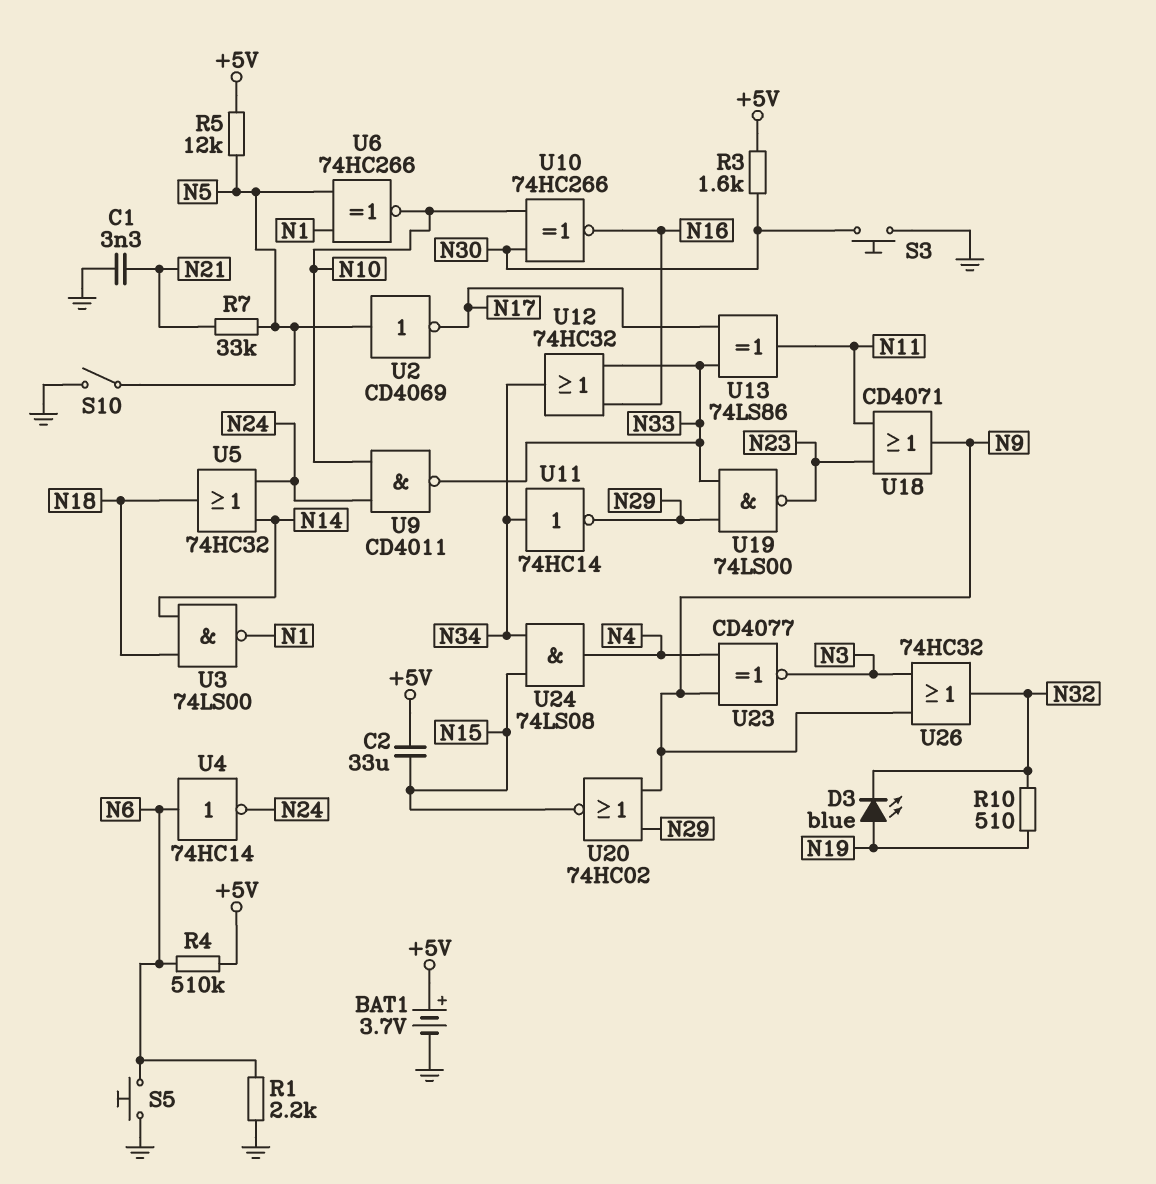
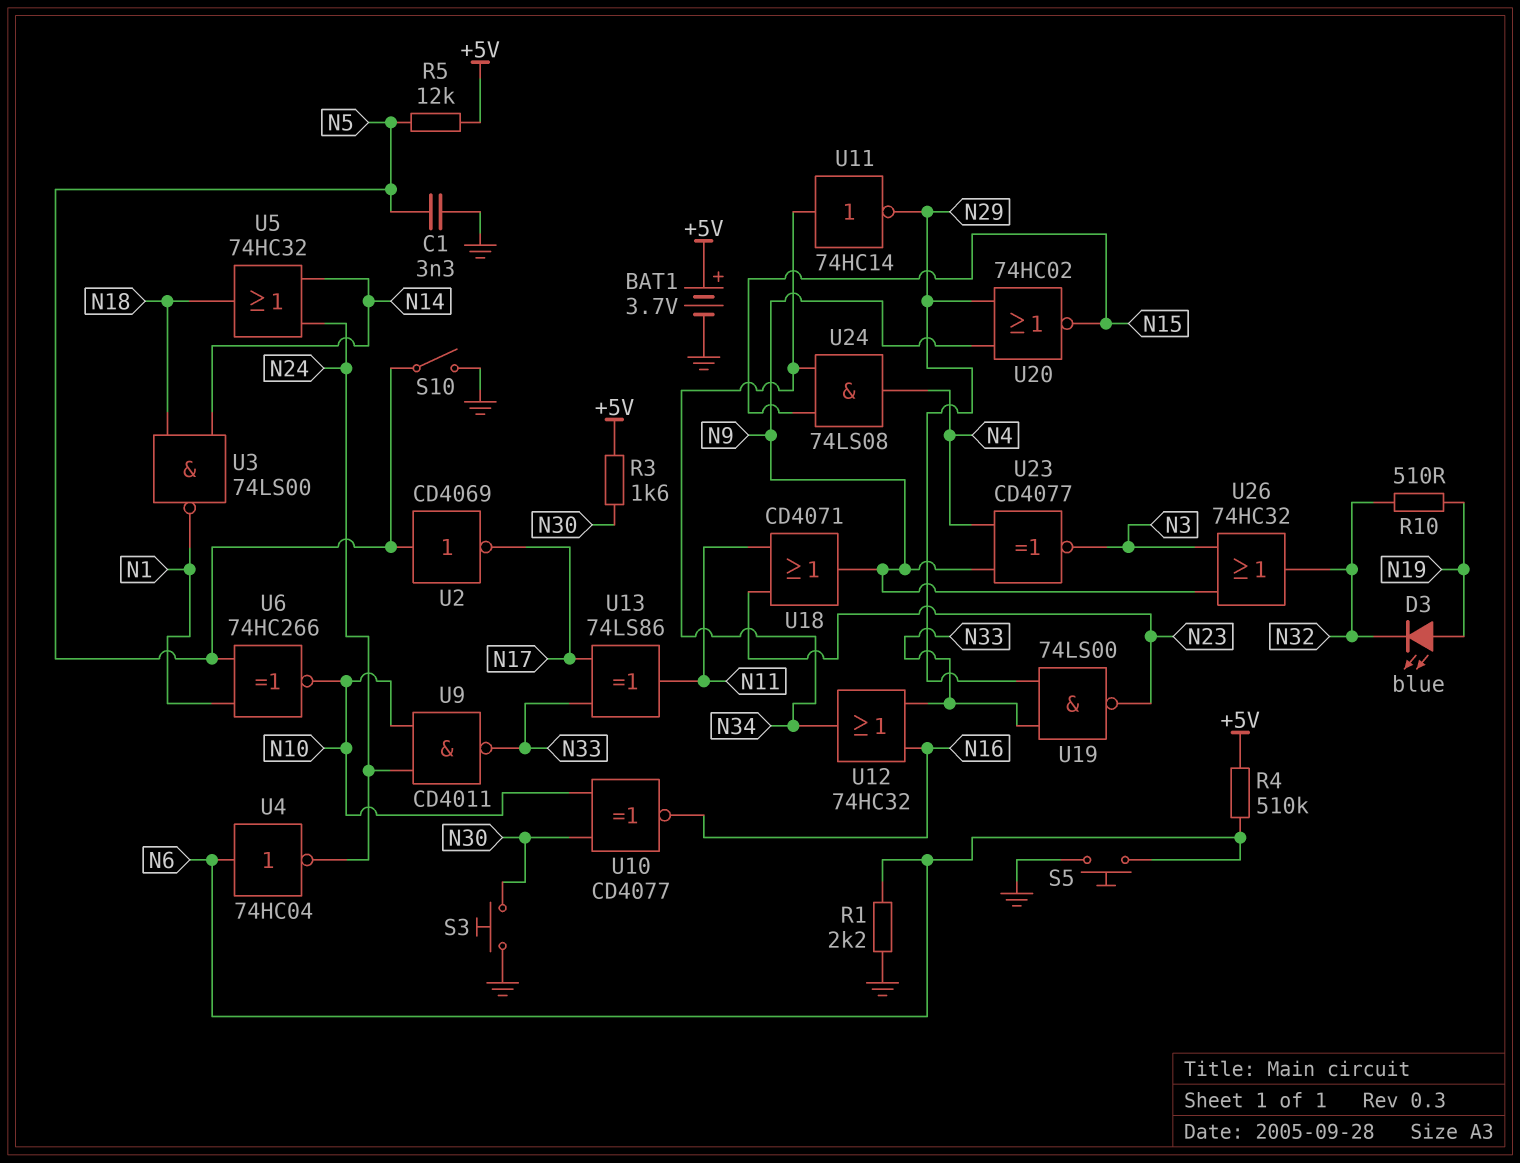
C1: 3.3nF (GND, N21) -> 3.3nF (GND, N5)
C2: 33uF (+5V, N15) -> none
R7: 33k (N5, N21) -> none
U4: NOT 74HC14 (in N6, out N24) -> NOT 74HC04 (in N6, out N24)
U10: XNOR 74HC266 (in N10, in N30, out N16) -> XNOR CD4077 (in N10, in N30, out N16)

